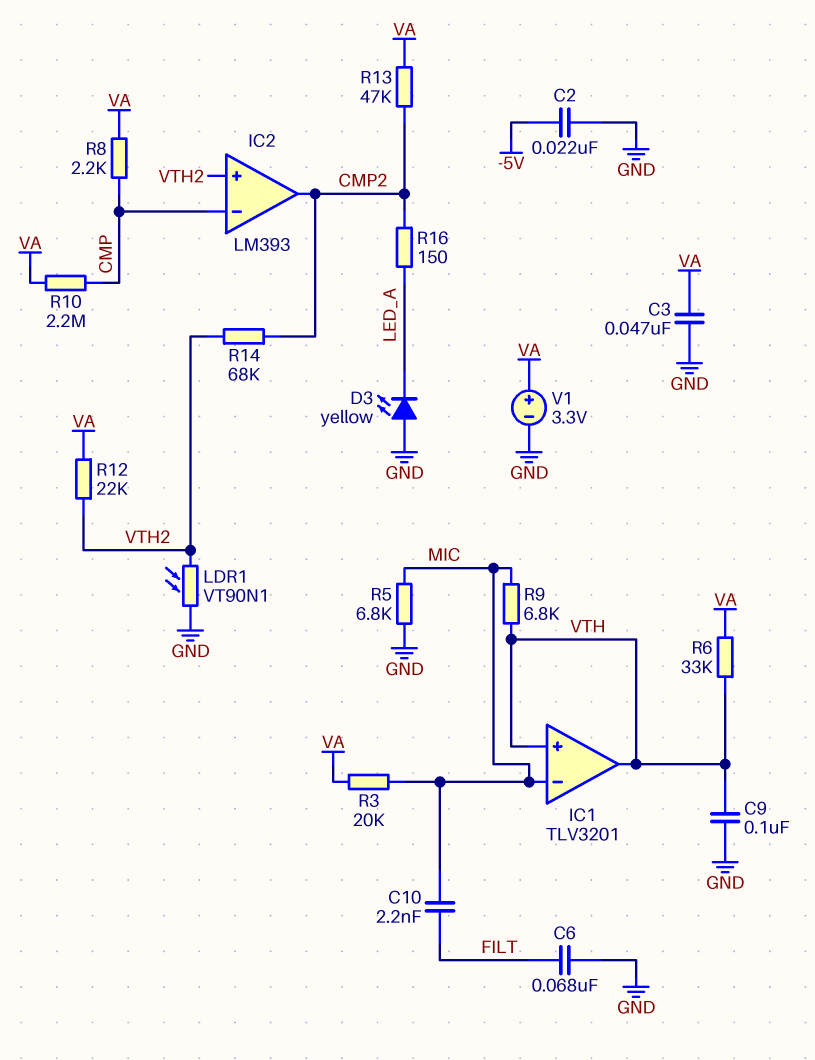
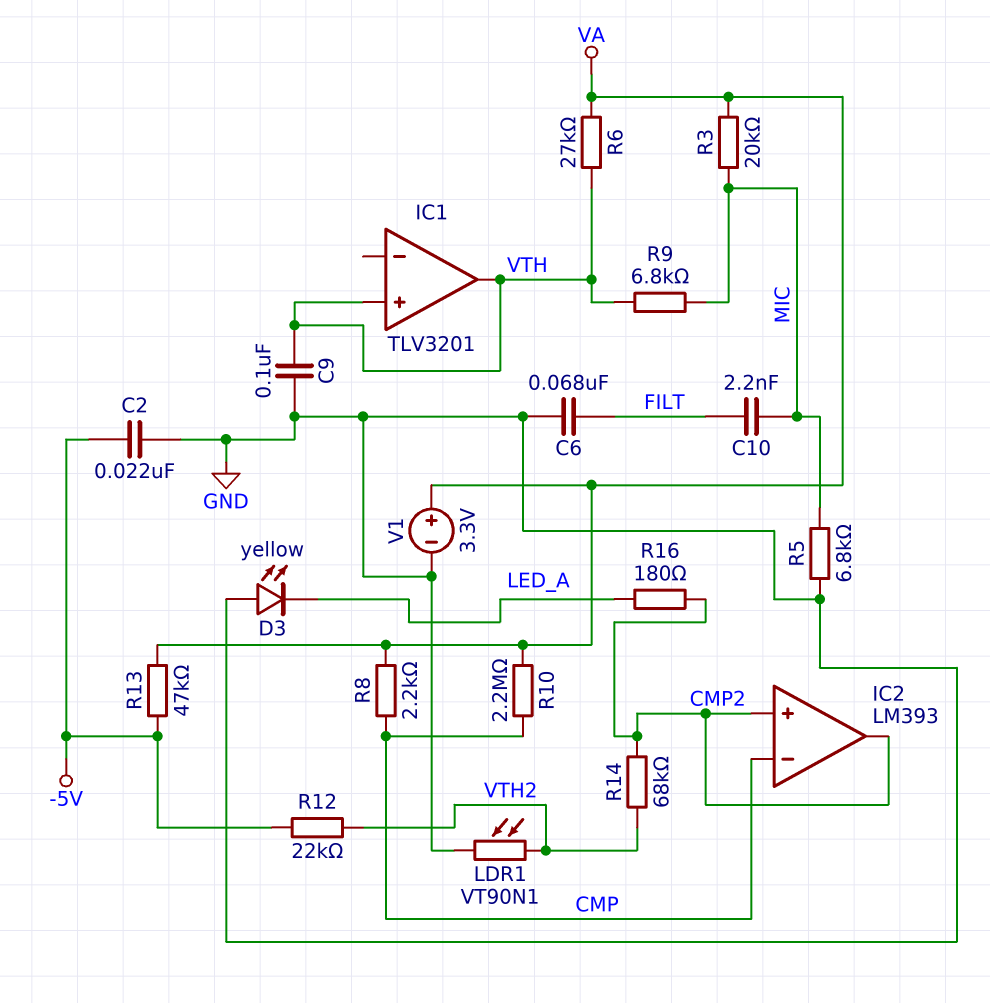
C3: 47nF (GND, VA) -> none
IC1 pin in-: MIC -> none
IC2 pin in+: VTH2 -> CMP2
R6: 33k (VA, VTH) -> 27k (VA, VTH)
R12: 22k (VA, VTH2) -> 22k (-5V, VTH2)
R13: 47k (CMP2, VA) -> 47k (-5V, VA)
R16: 150 (CMP2, LED_A) -> 180 (CMP2, LED_A)

